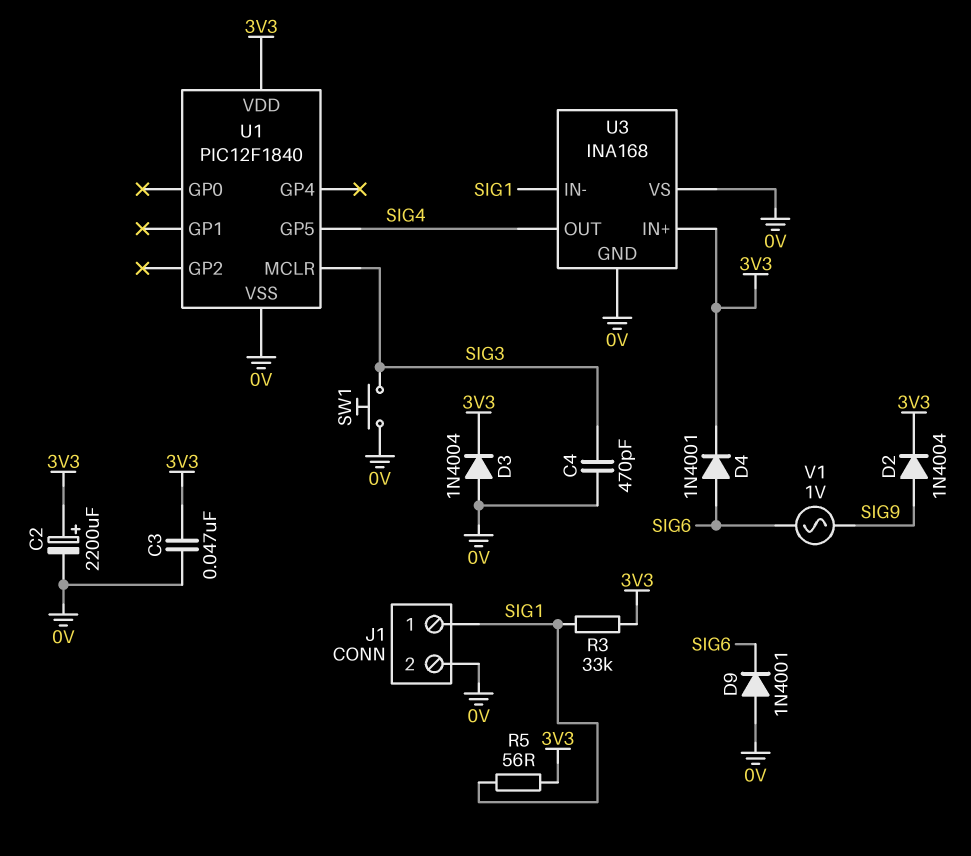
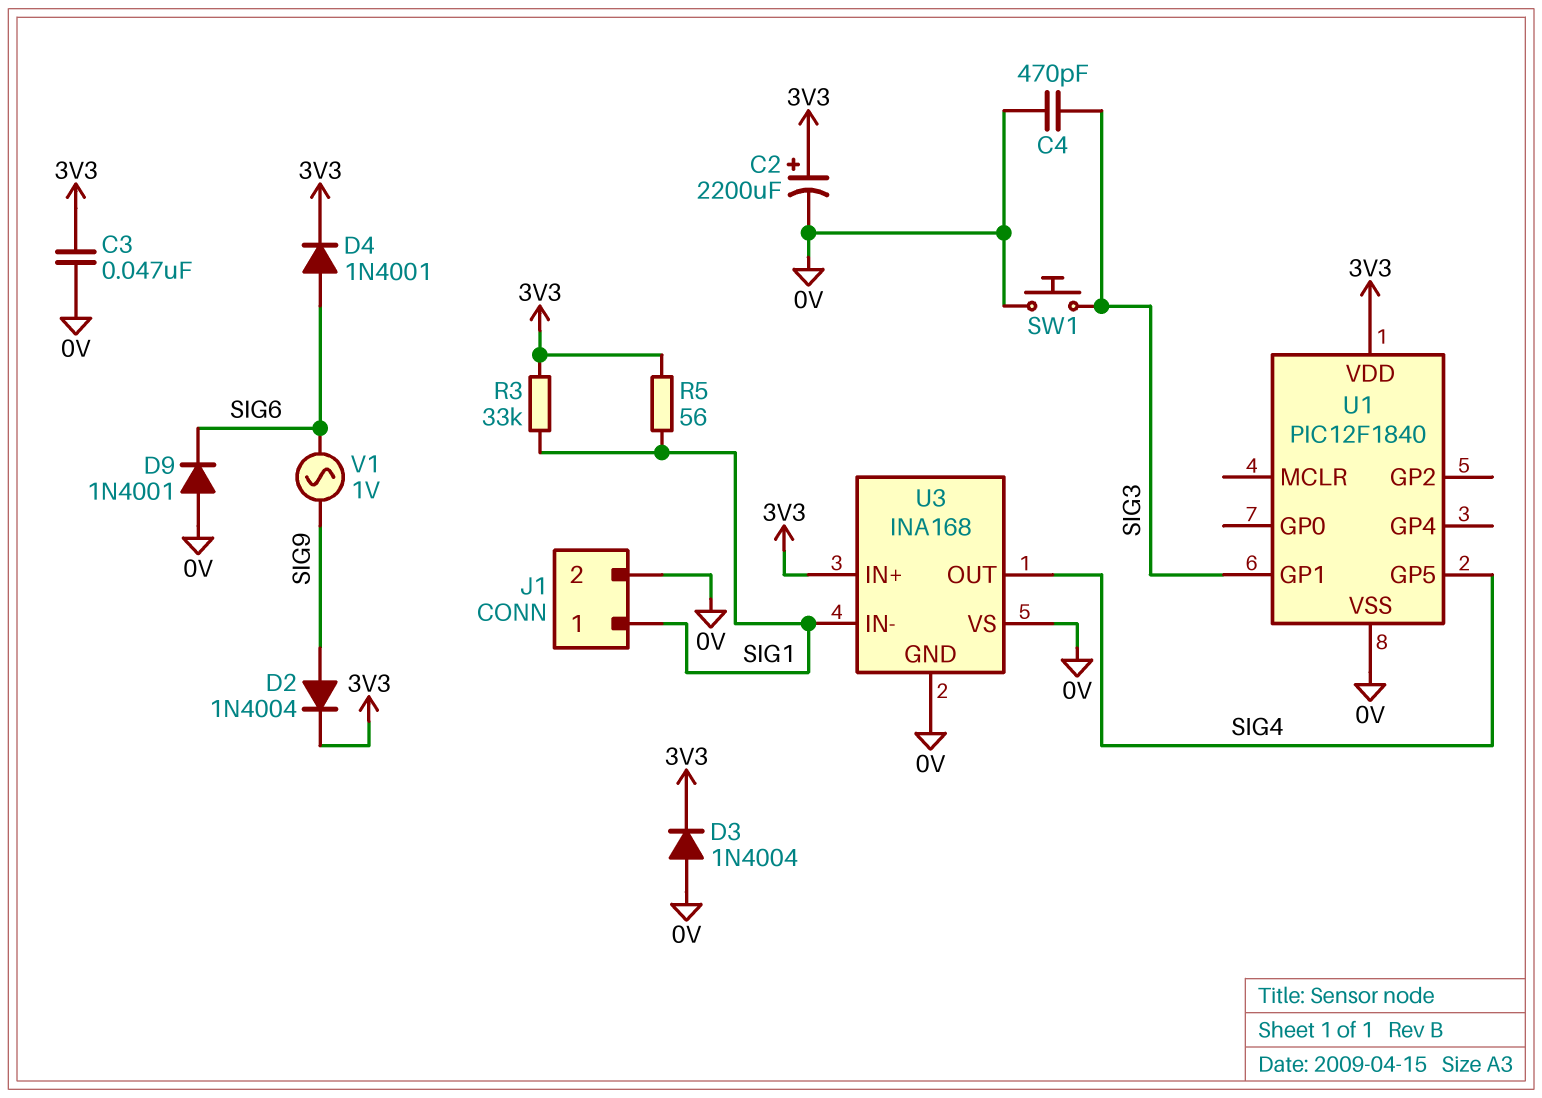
U1 pin GP1: none -> SIG3
U1 pin MCLR: SIG3 -> none

